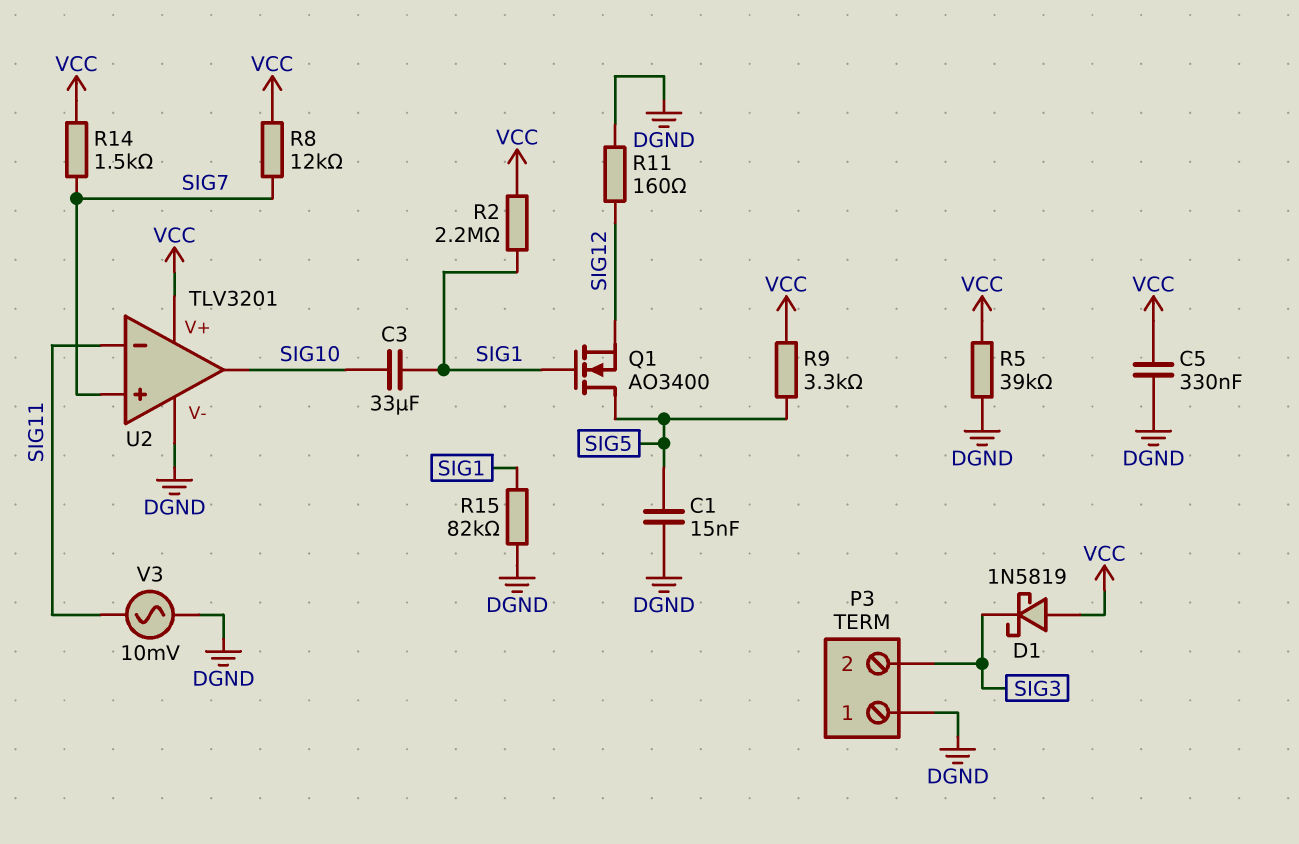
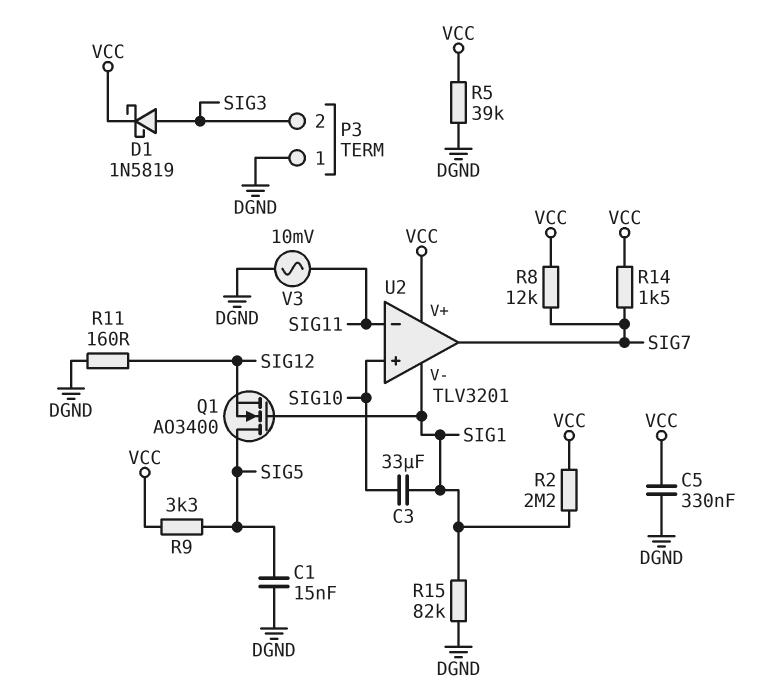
D1: schottky 1N5819 (A VCC, K SIG3) -> schottky 1N5819 (A SIG3, K VCC)
U2 pin V-: DGND -> SIG1
U2 pin in+: SIG7 -> SIG10
U2 pin out: SIG10 -> SIG7

